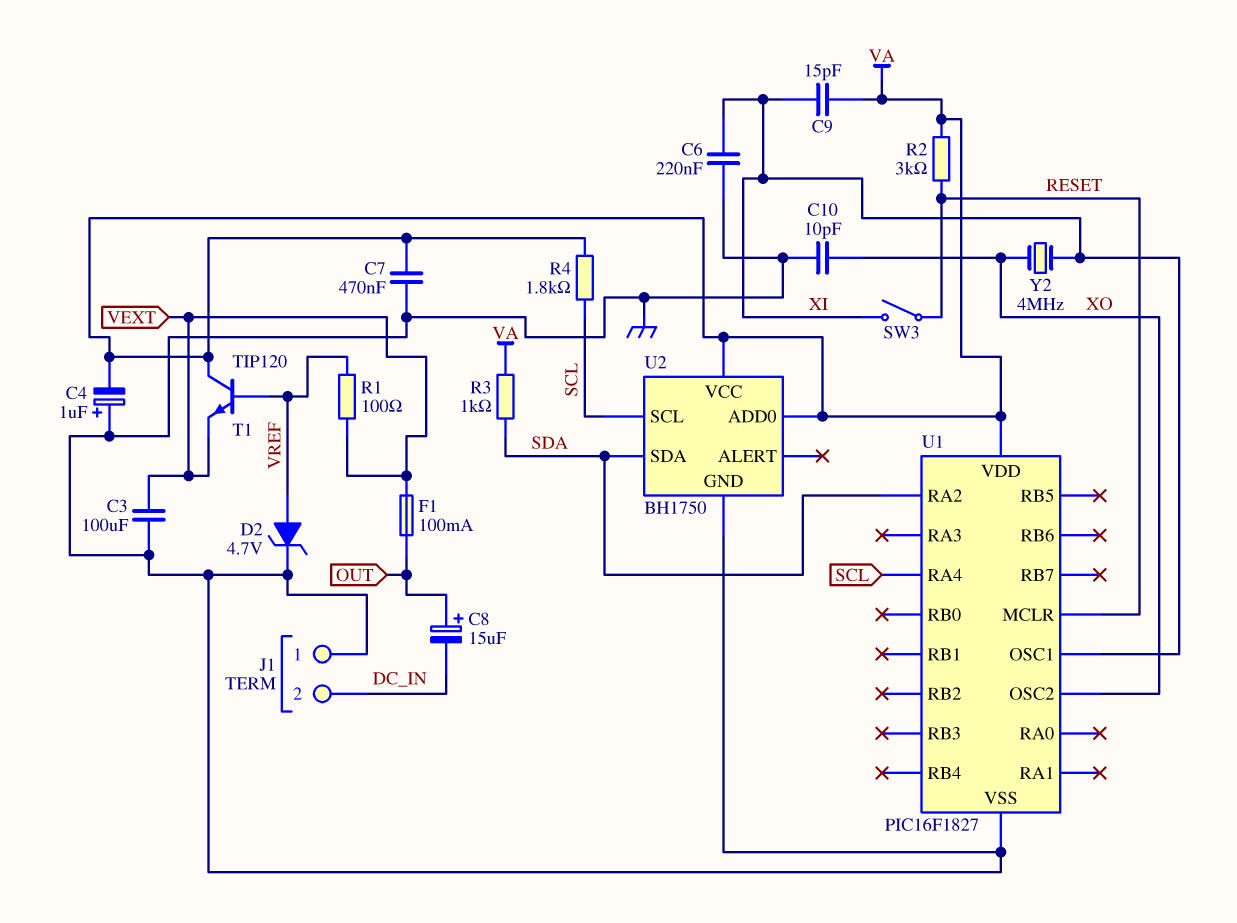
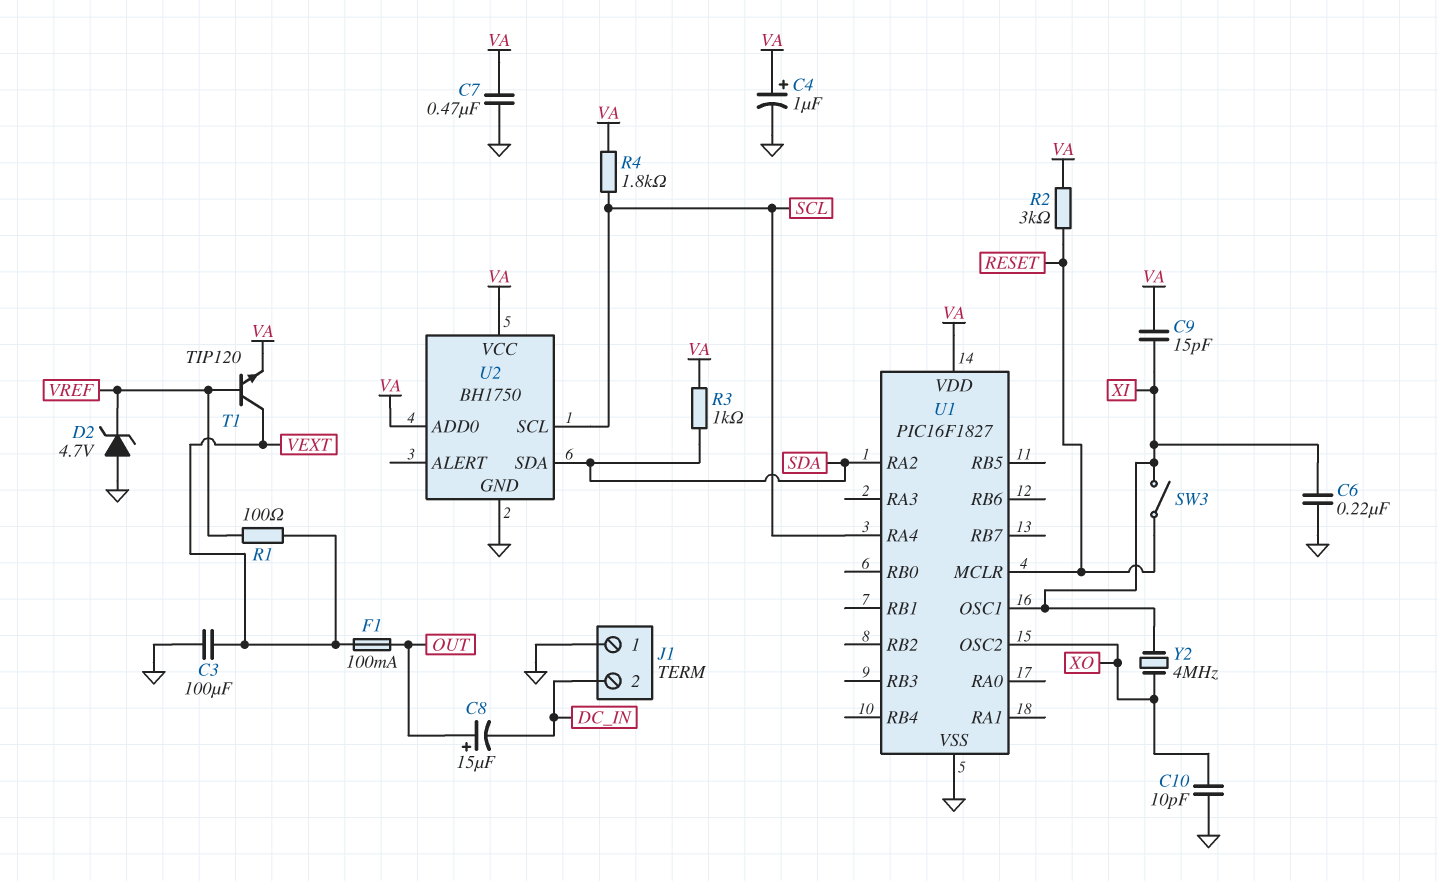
C4: 1uF (plus GND, minus VA) -> 1uF (plus VA, minus GND)
D2: zener 4.7V (A VREF, K GND) -> zener 4.7V (A GND, K VREF)
T1: NPN TIP120 (B VREF, C VA, E VEXT) -> NPN TIP120 (B VREF, C VEXT, E VA)

